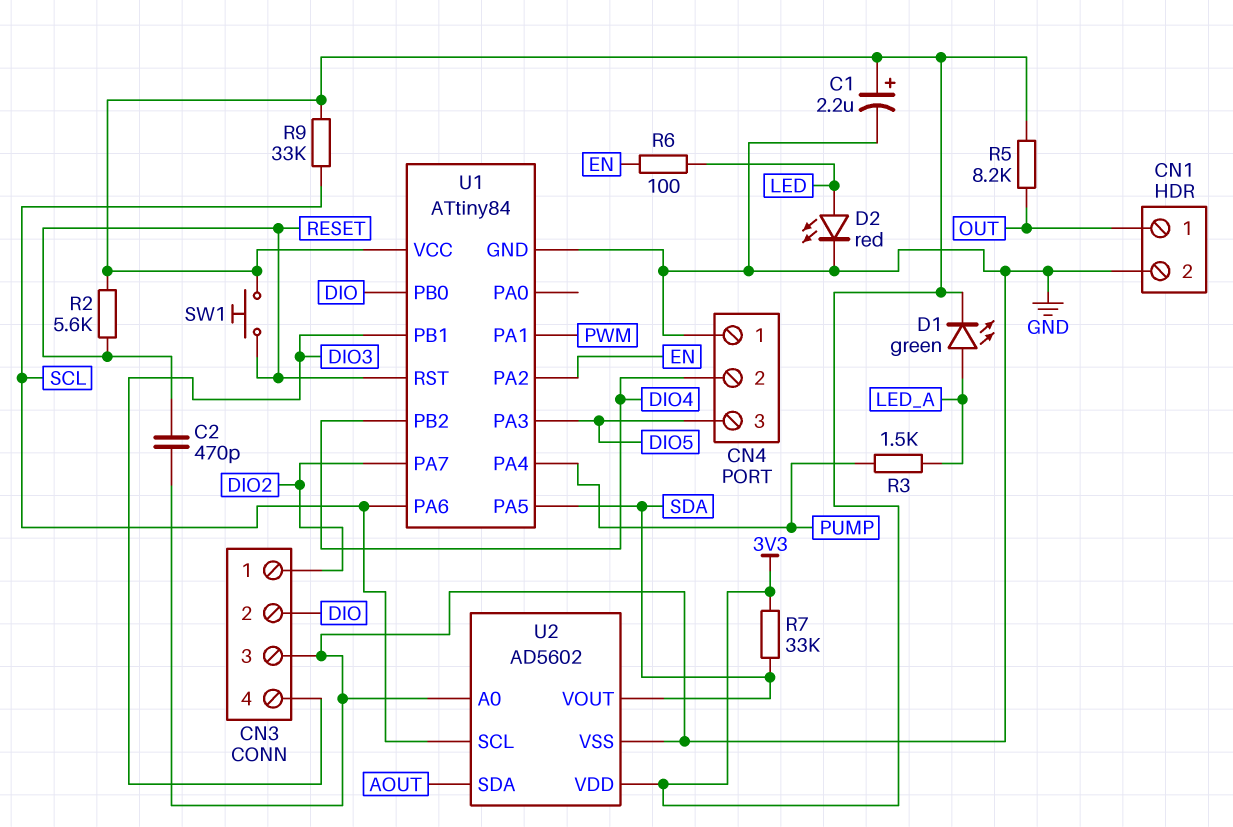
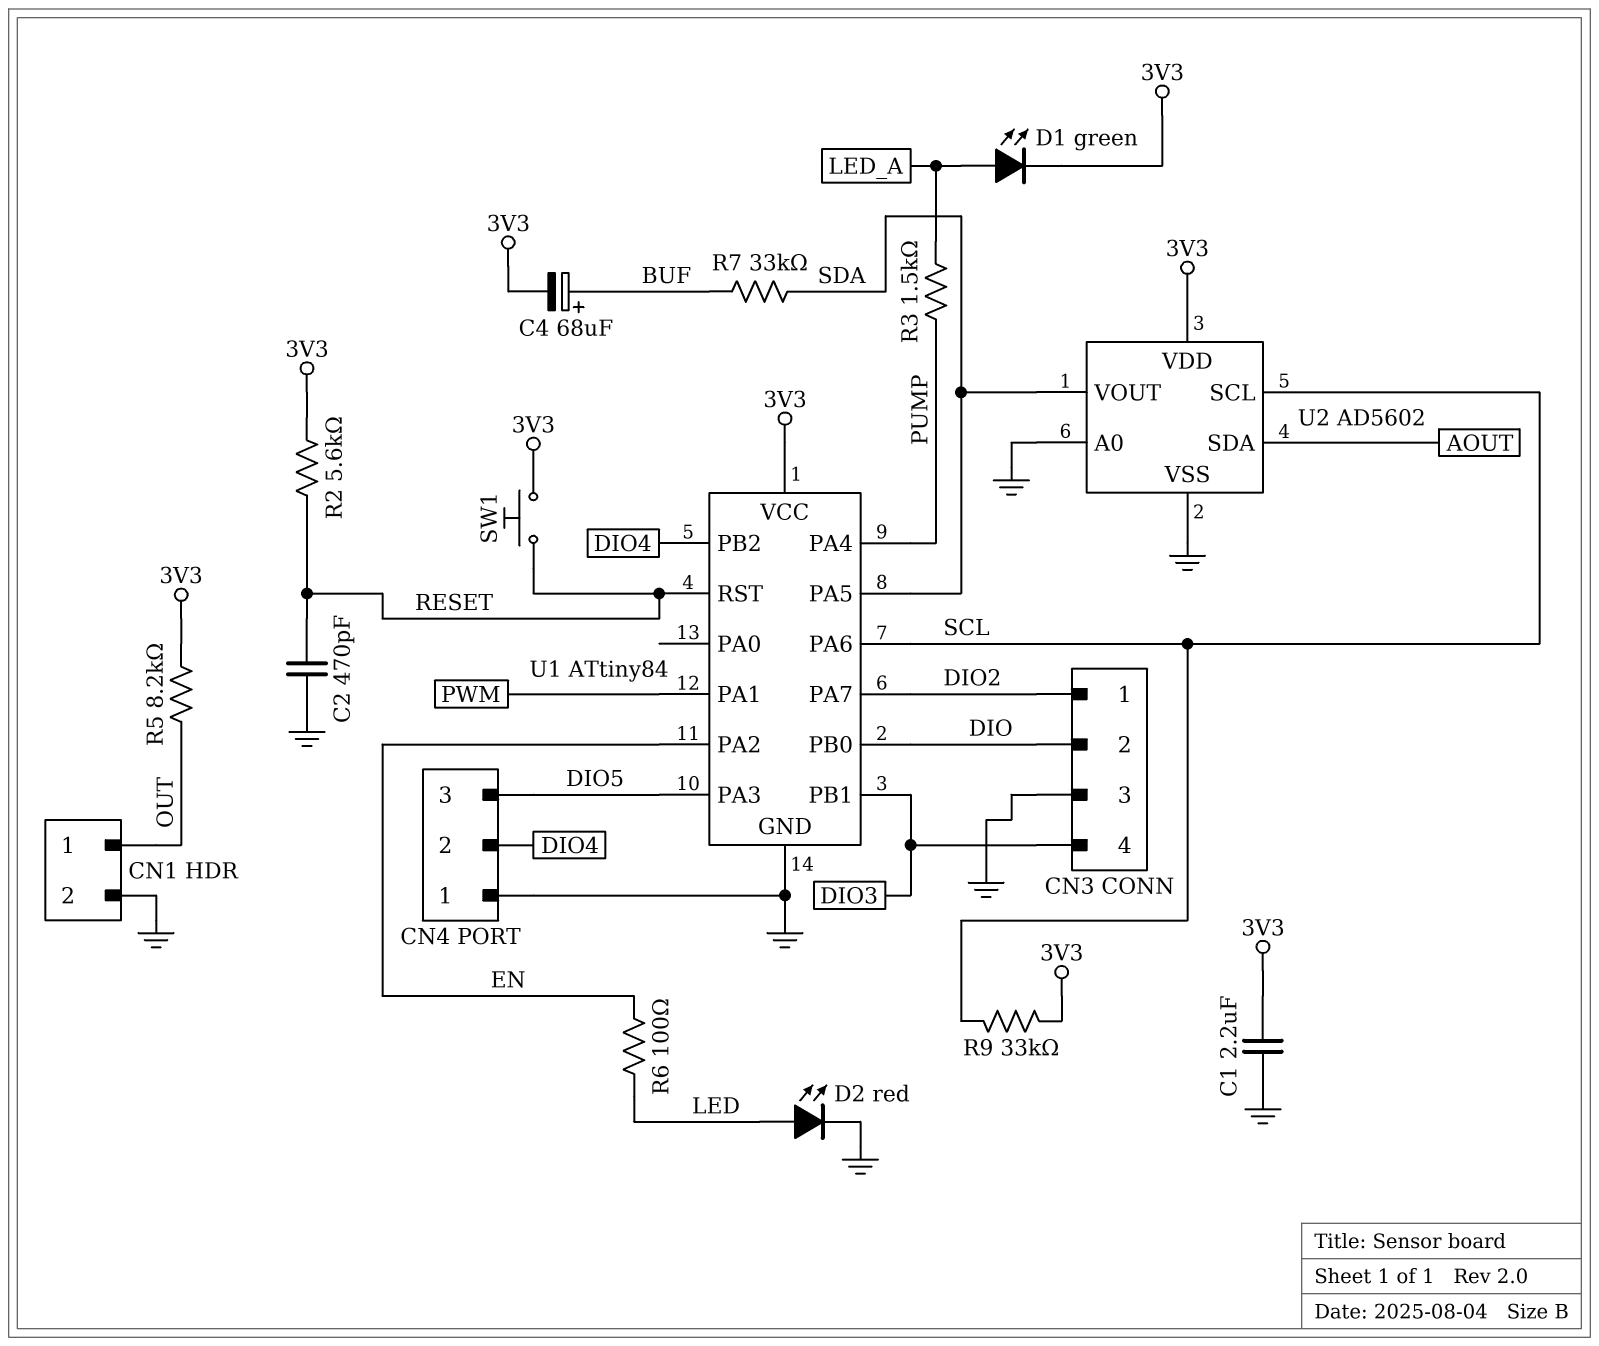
C1: 2.2uF (plus 3V3, minus GND) -> 2.2uF (3V3, GND)
C4: none -> 68uF (plus BUF, minus 3V3)
R7: 33k (3V3, SDA) -> 33k (BUF, SDA)

